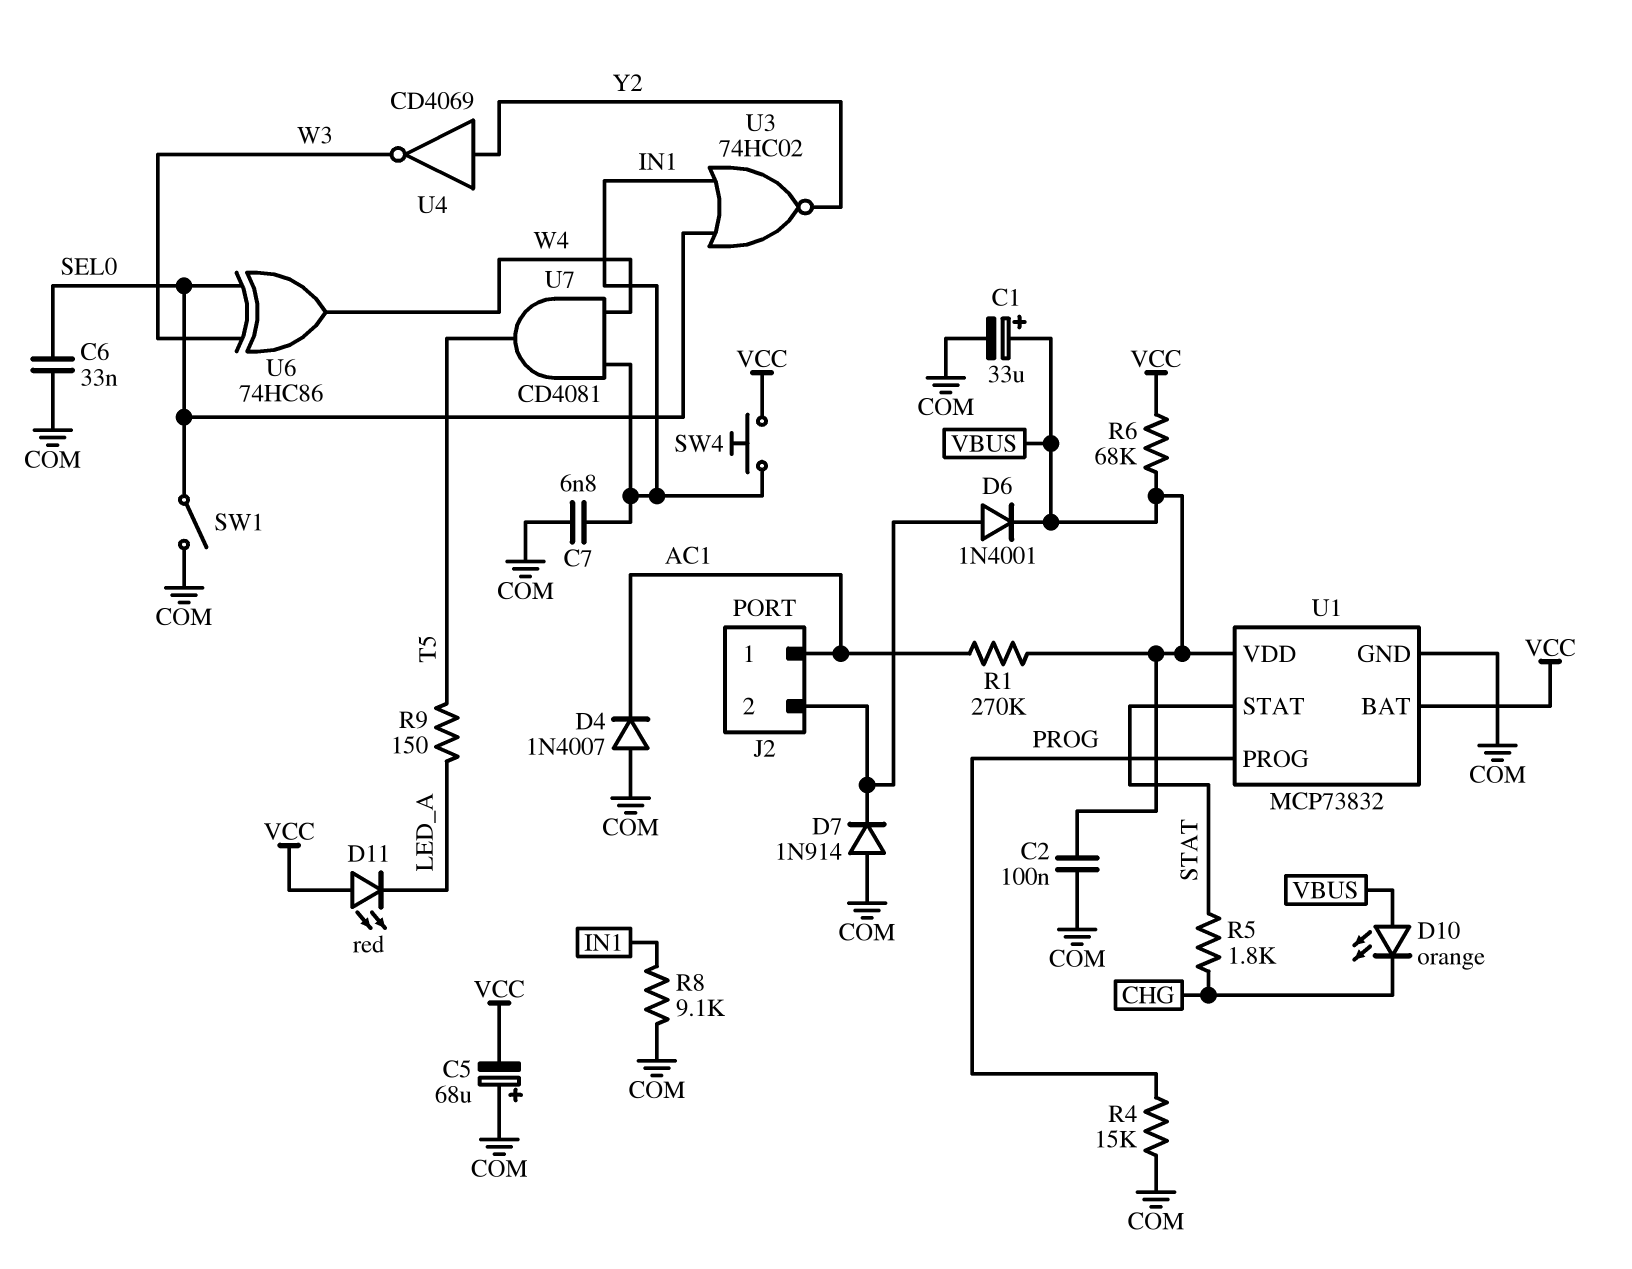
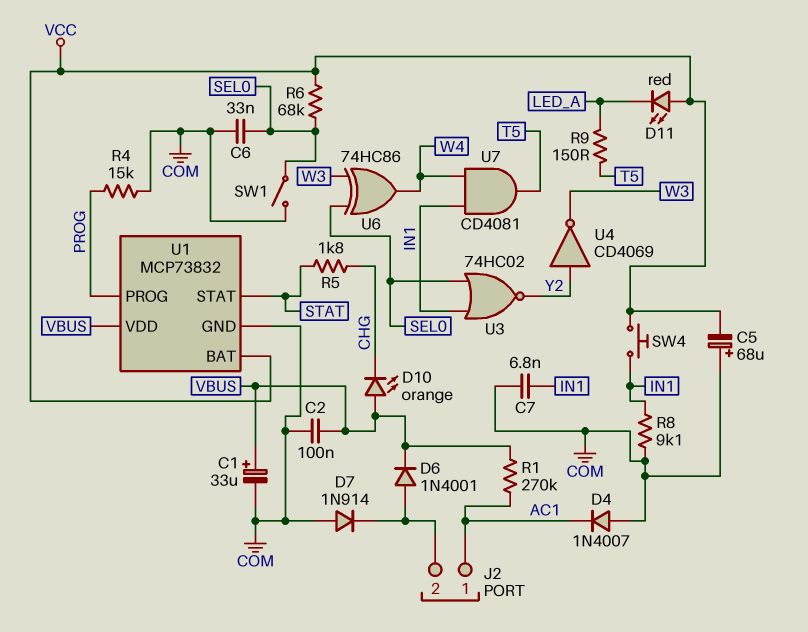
R6: 68k (VBUS, VCC) -> 68k (SEL0, VCC)

